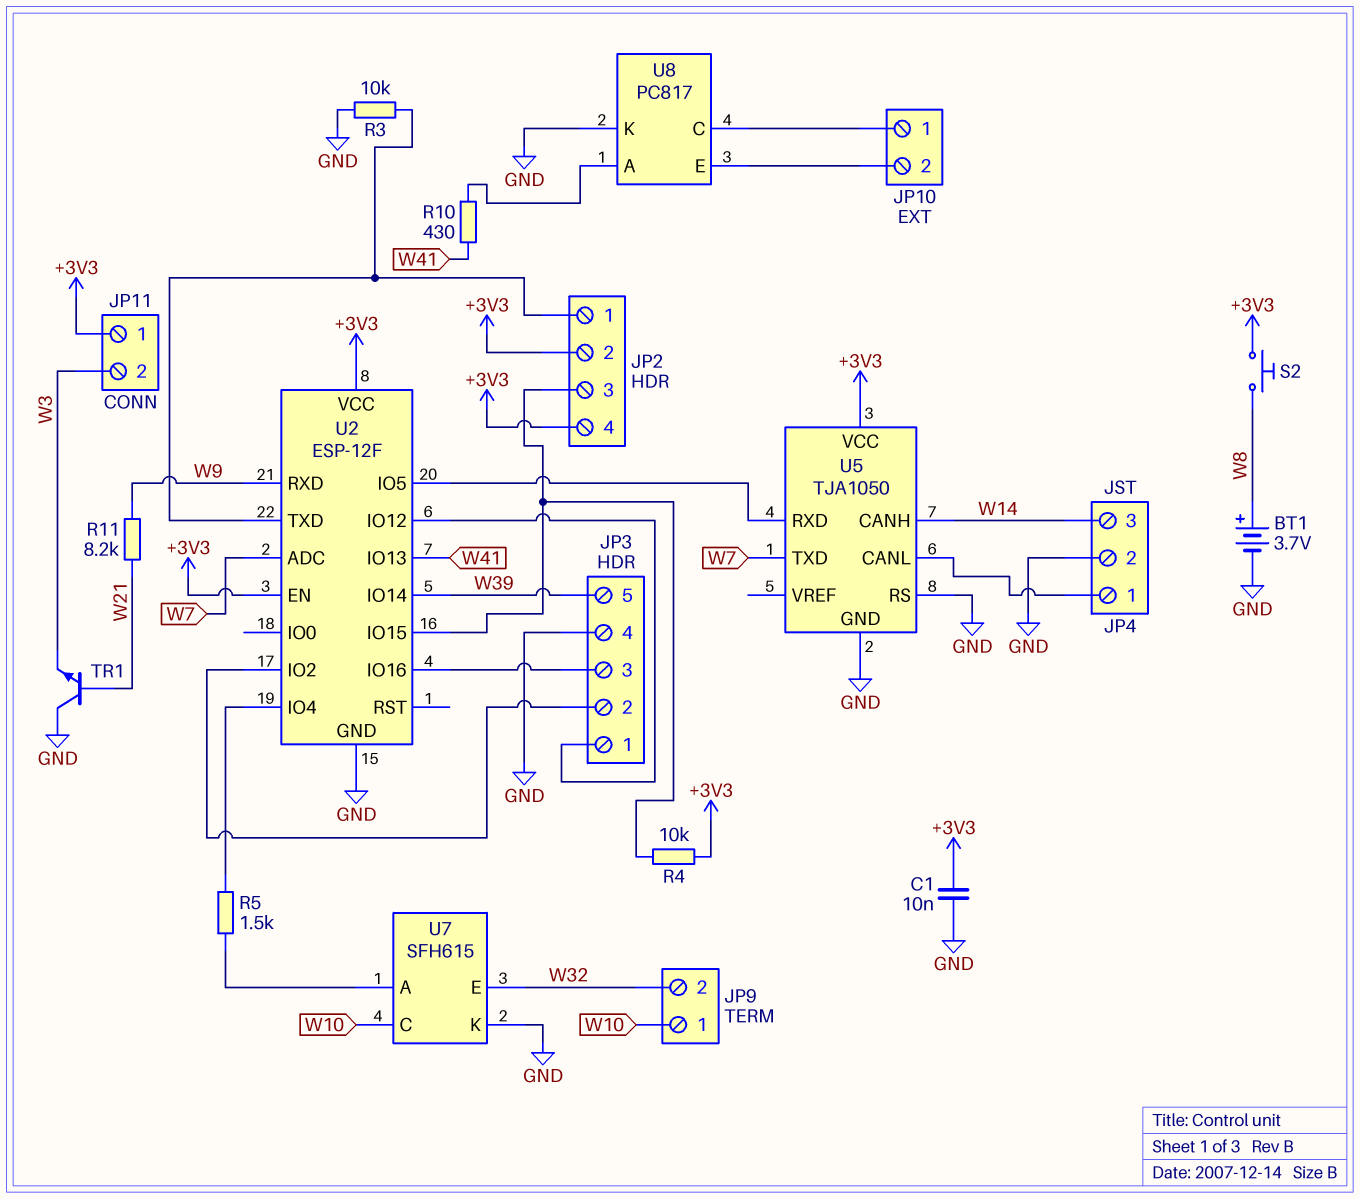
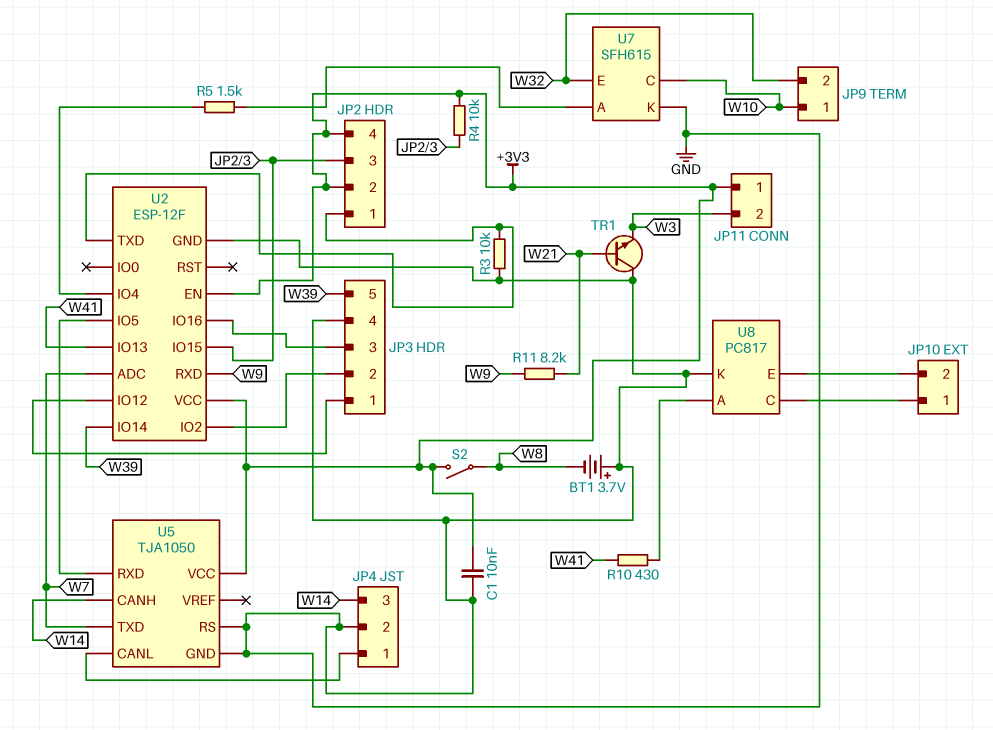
BT1: 3.7V (plus W8, minus GND) -> 3.7V (plus GND, minus W8)
S2: button (+3V3, W8) -> switch (+3V3, W8)

